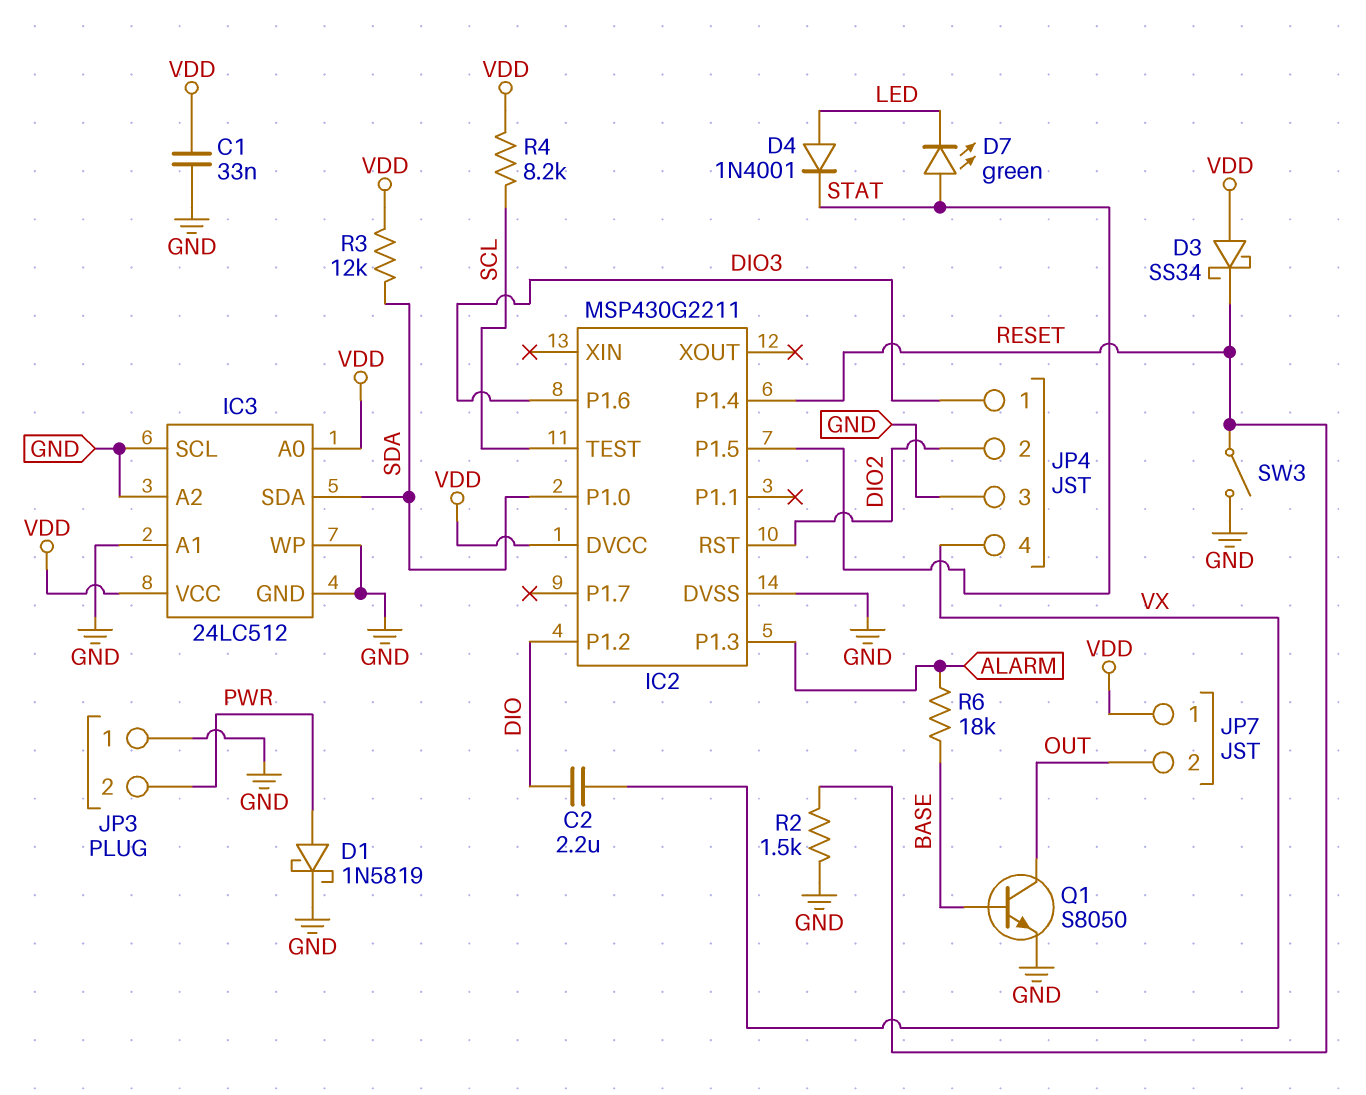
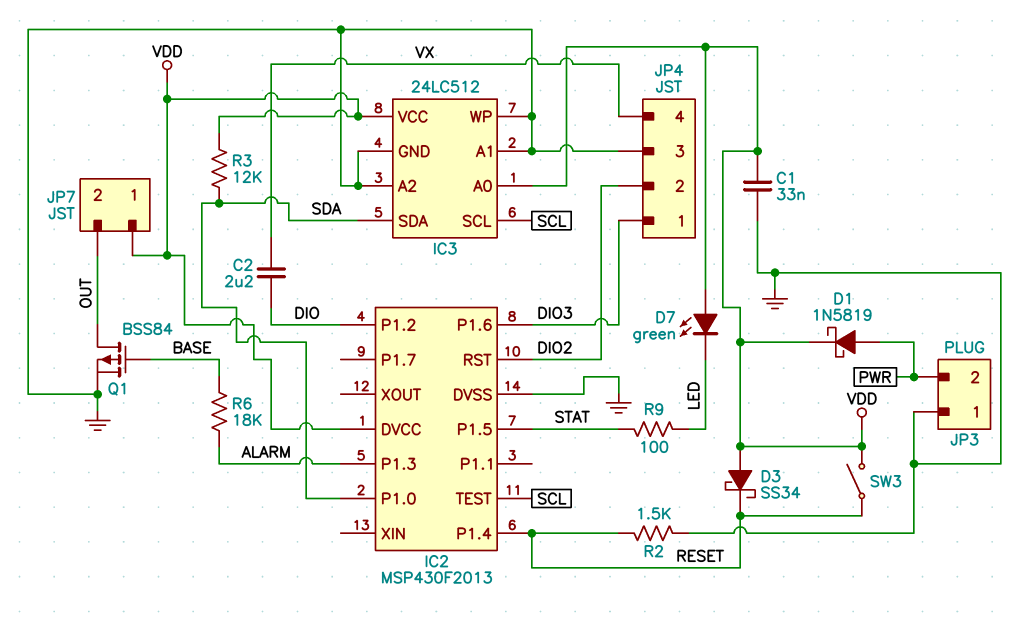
D1: schottky 1N5819 (A PWR, K GND) -> schottky 1N5819 (A PWR, K VDD)
D4: diode 1N4001 (A LED, K STAT) -> none
D7: LED green (A STAT, K LED) -> LED green (A VDD, K LED)
IC2: MSP430G2211 -> MSP430F2013
IC3 pin SCL: GND -> SCL
Q1: NPN S8050 (B BASE, C OUT, E GND) -> PMOS BSS84 (G BASE, D OUT, S GND)
R4: 8.2k (SCL, VDD) -> none
R9: none -> 100 (LED, STAT)
SW3: switch (GND, RESET) -> switch (RESET, VDD)

